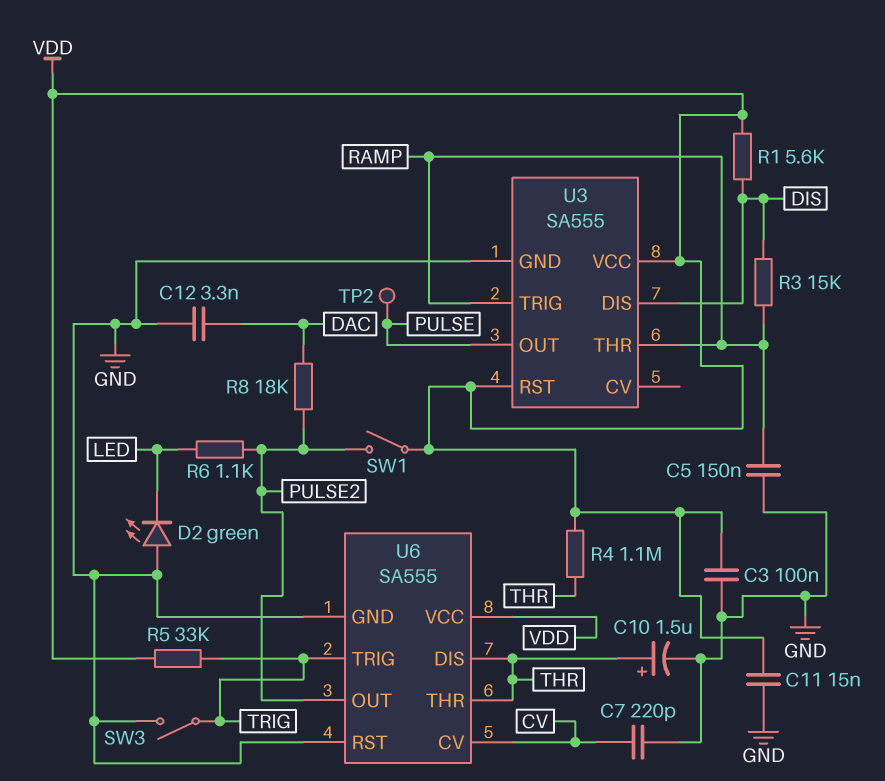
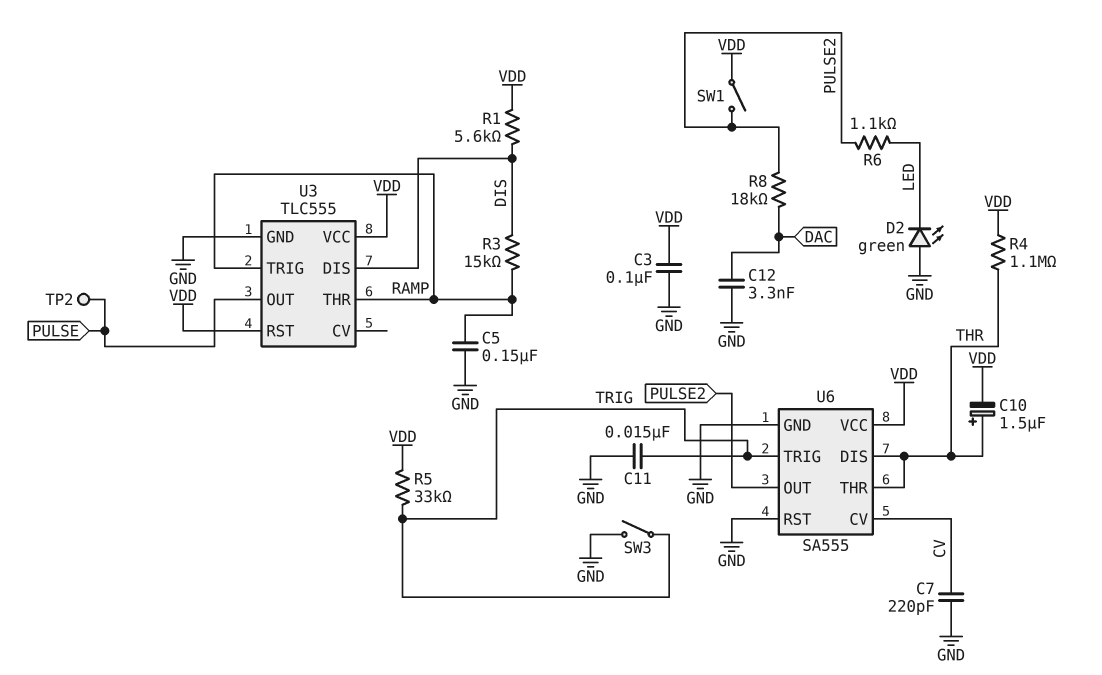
C10: 1.5uF (plus THR, minus GND) -> 1.5uF (plus THR, minus VDD)
C11: 15nF (GND, VDD) -> 15nF (GND, TRIG)
U3: SA555 -> TLC555

